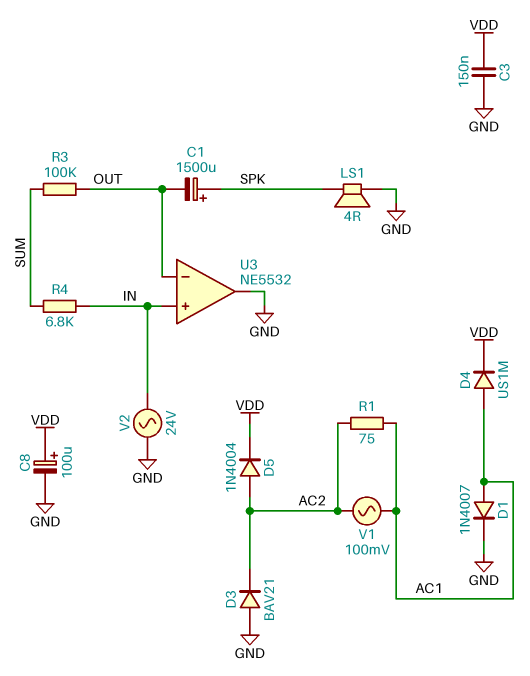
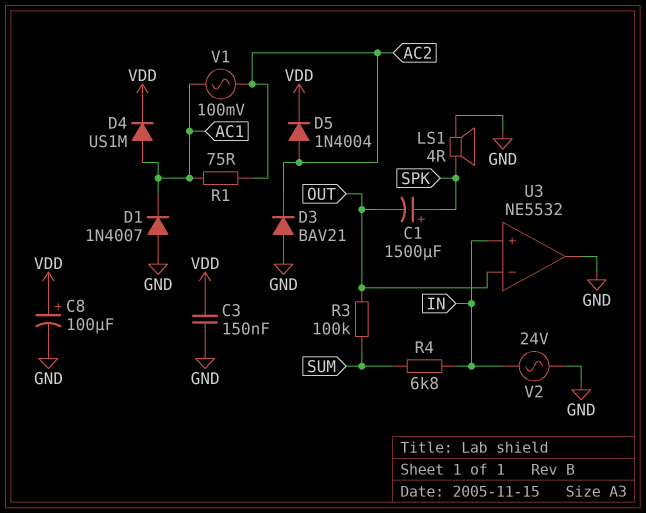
D1: diode 1N4007 (A AC1, K GND) -> diode 1N4007 (A GND, K AC1)

